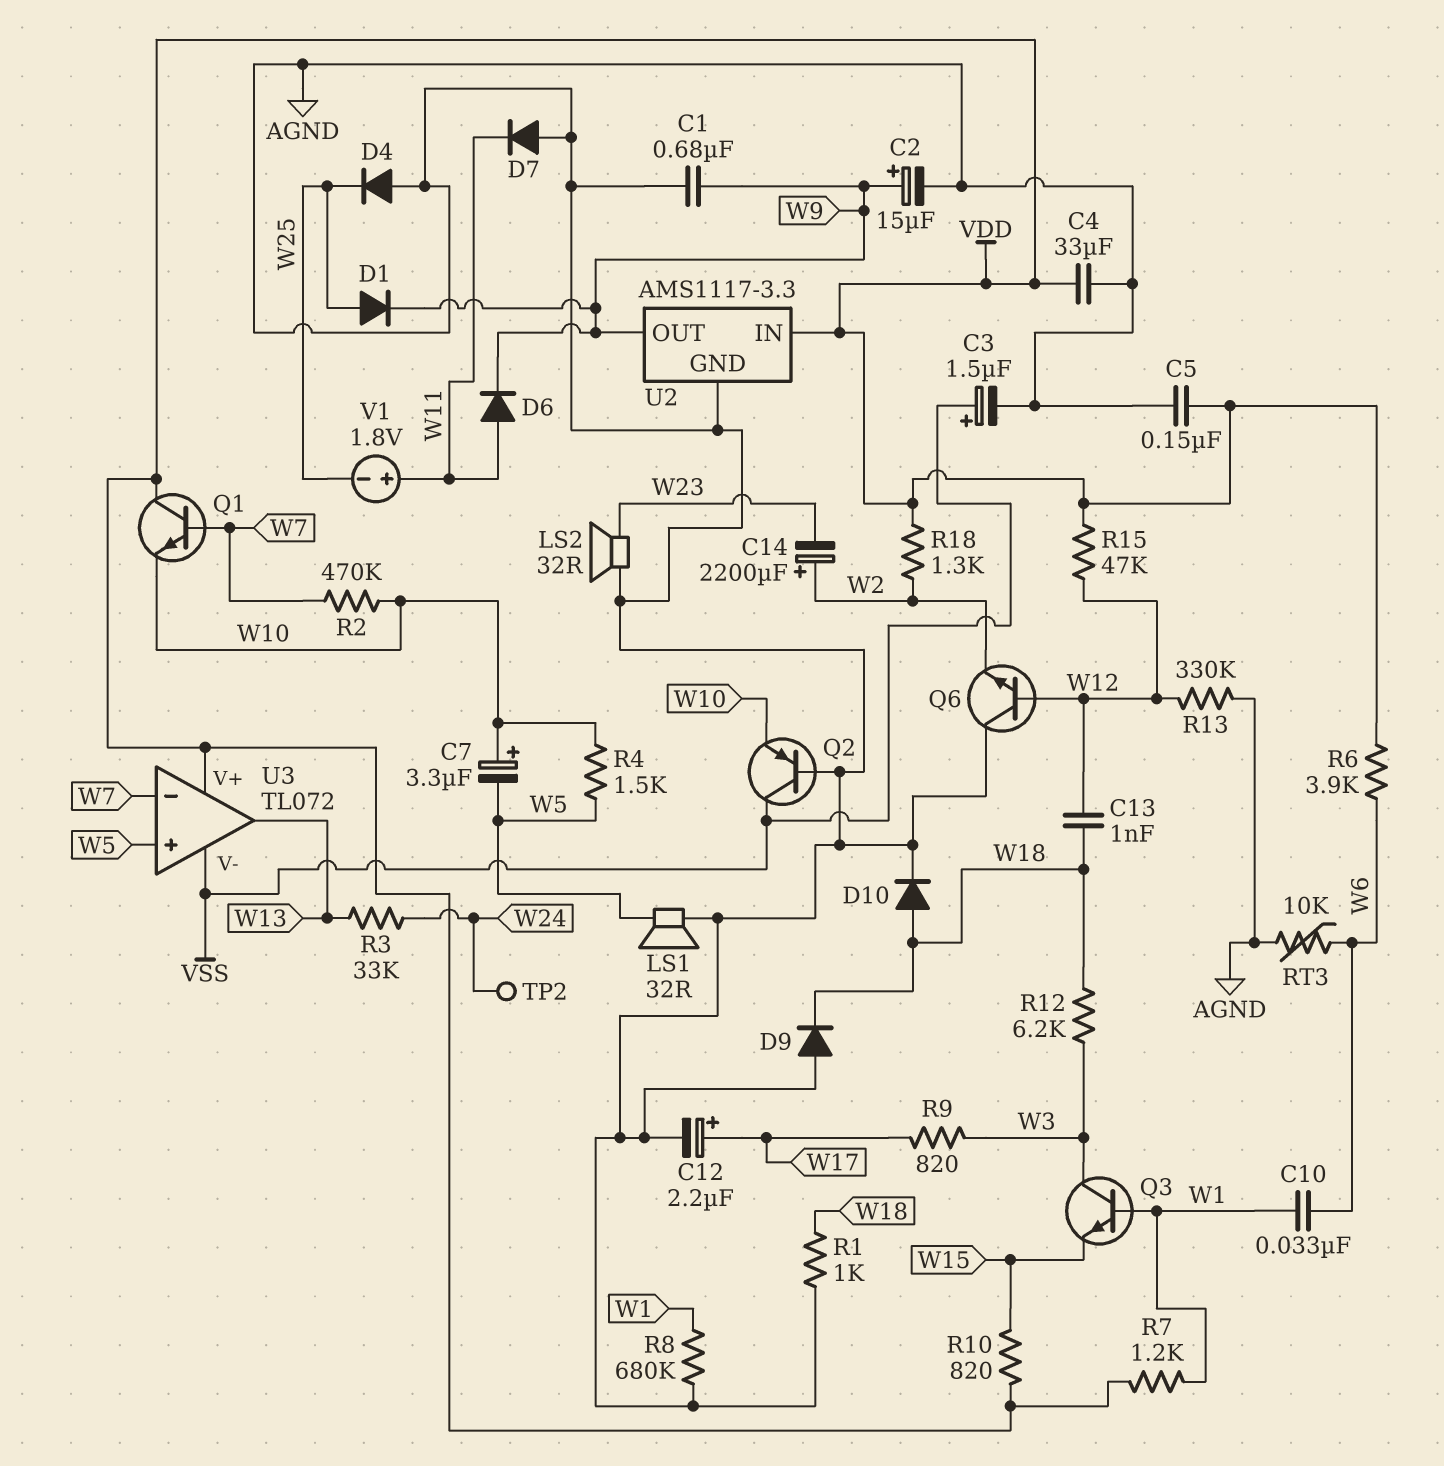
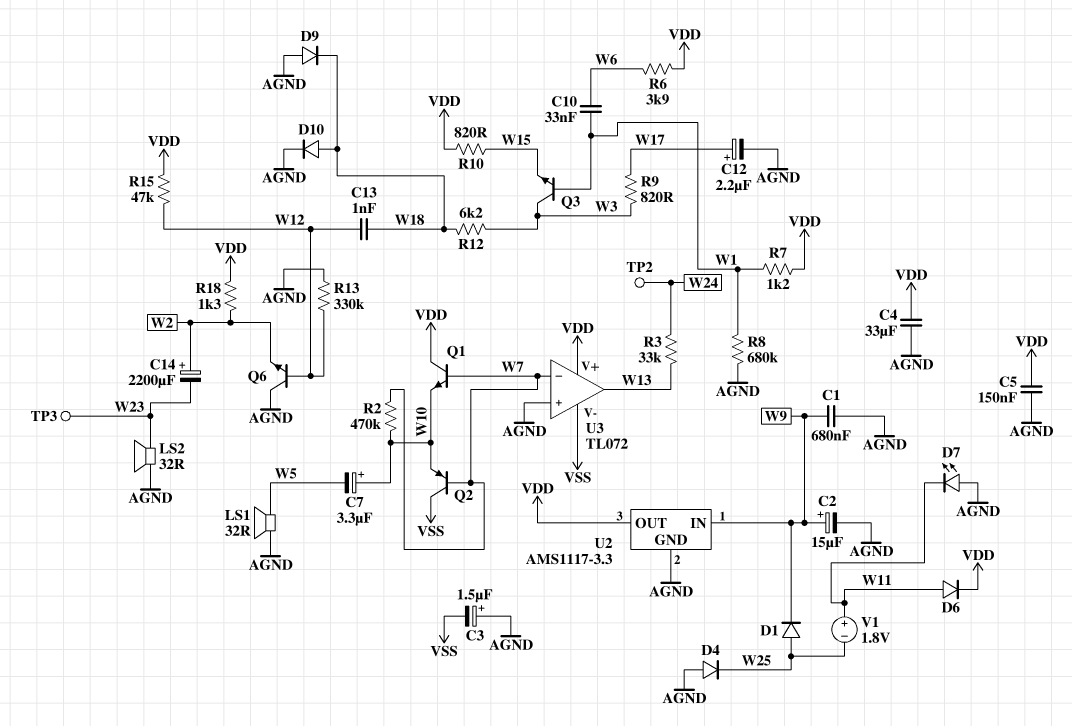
C3: 1.5uF (plus VSS, minus AGND) -> 1.5uF (plus AGND, minus VSS)
D6: diode (A W11, K W9) -> diode (A W11, K VDD)
D7: diode (A AGND, K W11) -> LED (A AGND, K W11)
Q2: PNP (B AGND, C VSS, E W10) -> PNP (B W7, C VSS, E W10)
R1: 1k (AGND, W18) -> none
R4: 1.5k (W5, W10) -> none
RT3: 10k (AGND, W6) -> none
TP3: none -> test point (W23)
U2 pin IN: VDD -> W9
U2 pin OUT: W9 -> VDD
U3 pin in+: W5 -> AGND

